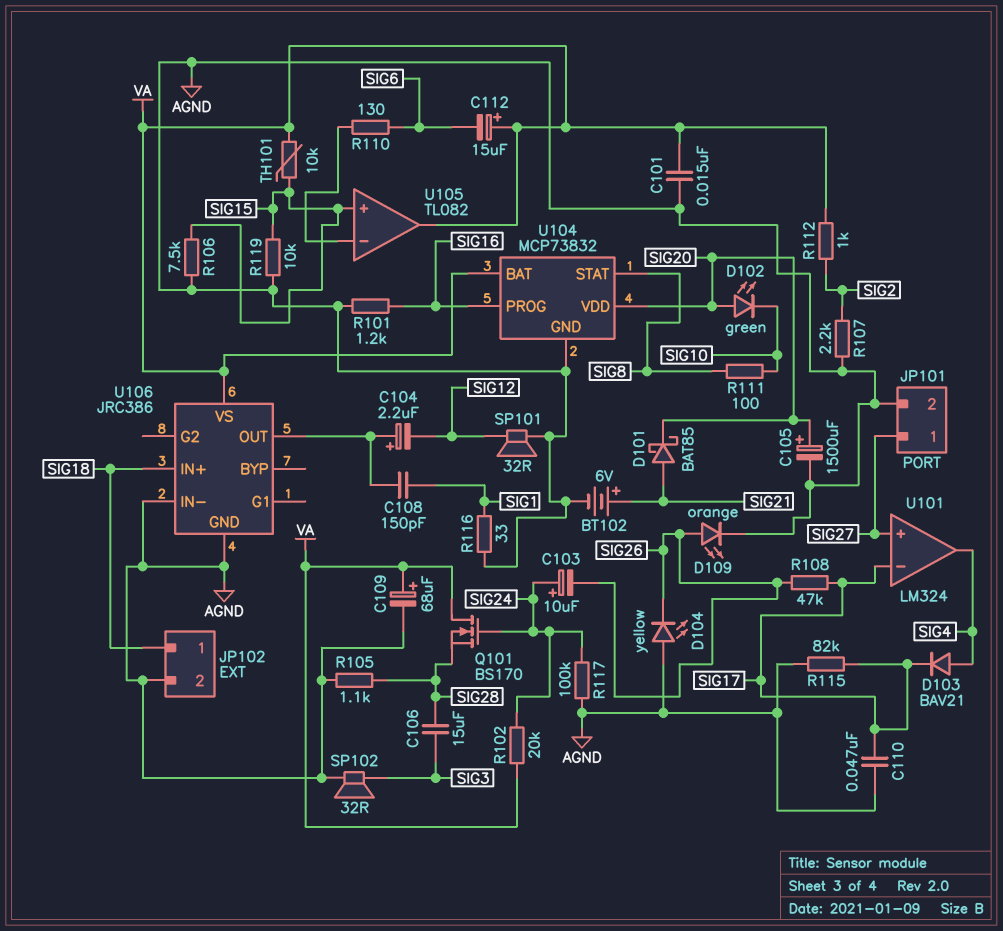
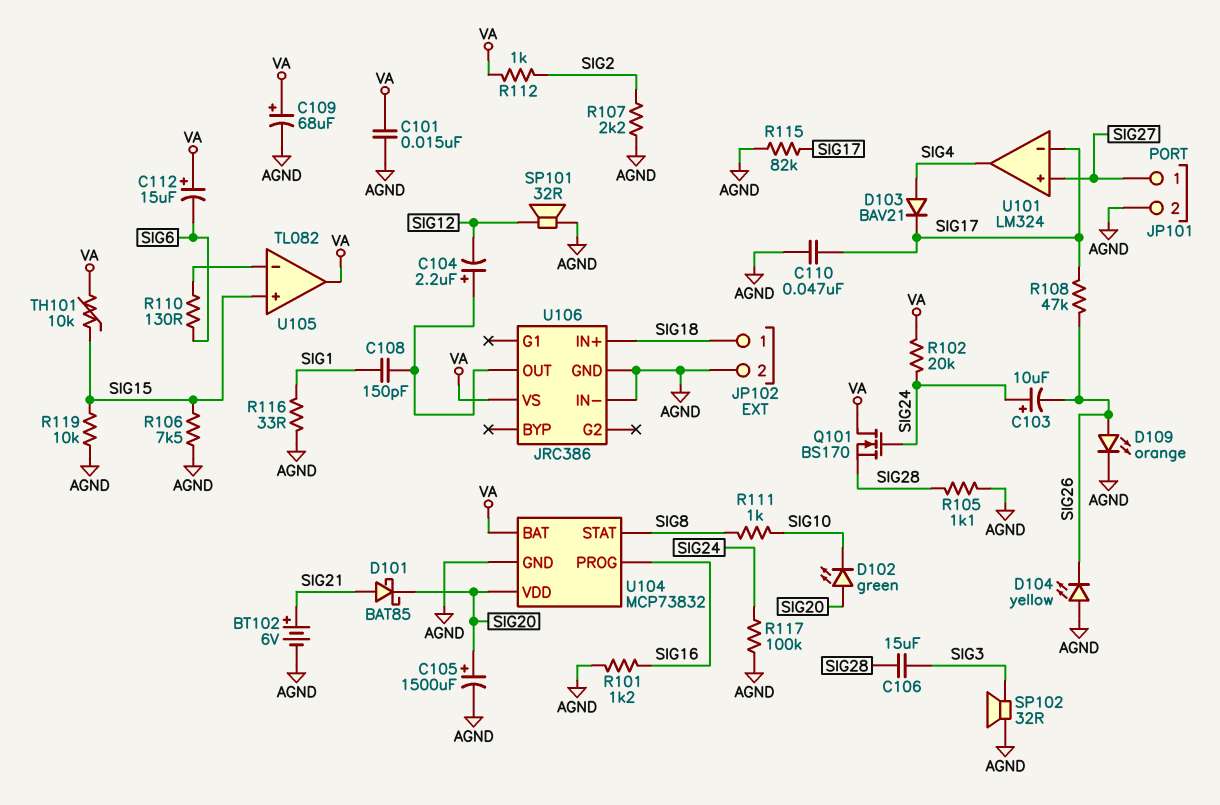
R111: 100 (SIG8, SIG10) -> 1k (SIG8, SIG10)

